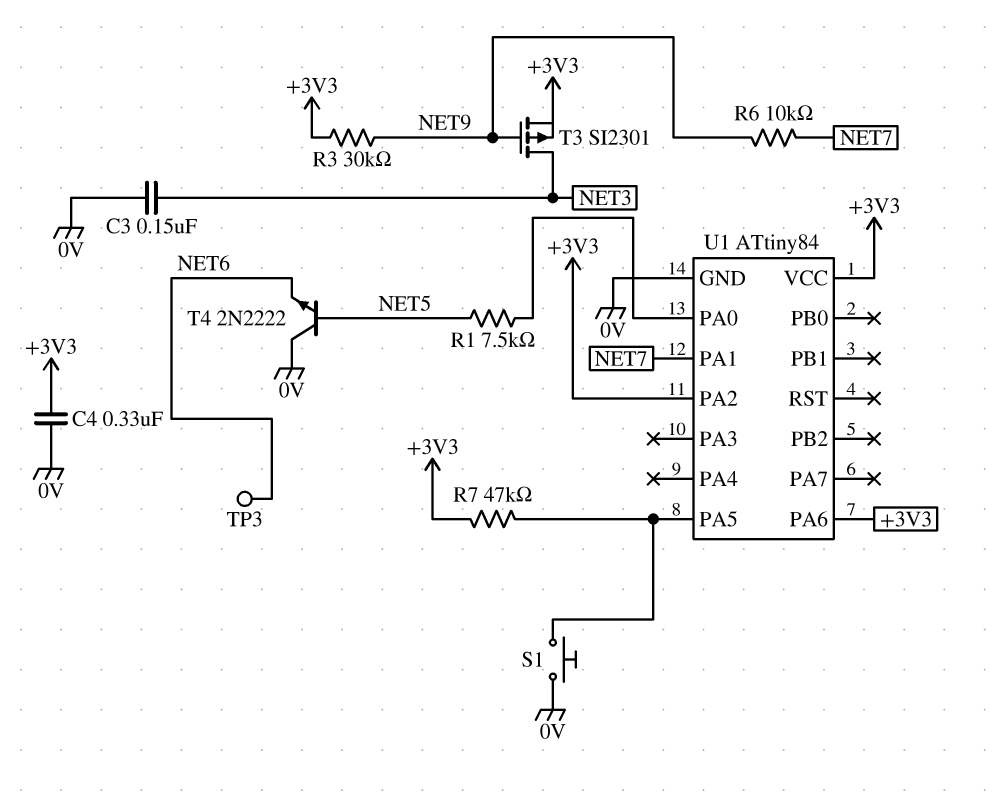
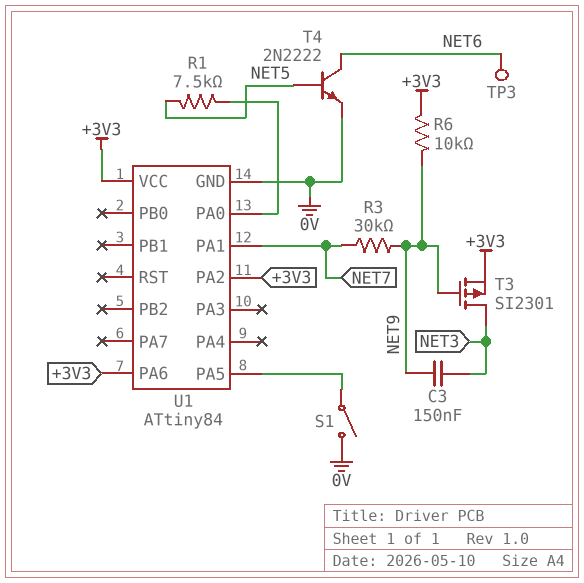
C3: 150nF (0V, NET3) -> 150nF (NET3, NET9)
C4: 330nF (+3V3, 0V) -> none
R3: 30k (+3V3, NET9) -> 30k (NET7, NET9)
R6: 10k (NET7, NET9) -> 10k (+3V3, NET9)
R7: 47k (+3V3, U1/PA5) -> none
S1: button (0V, U1/PA5) -> switch (0V, U1/PA5)
T4: NPN 2N2222 (B NET5, C 0V, E NET6) -> NPN 2N2222 (B NET5, C NET6, E 0V)

